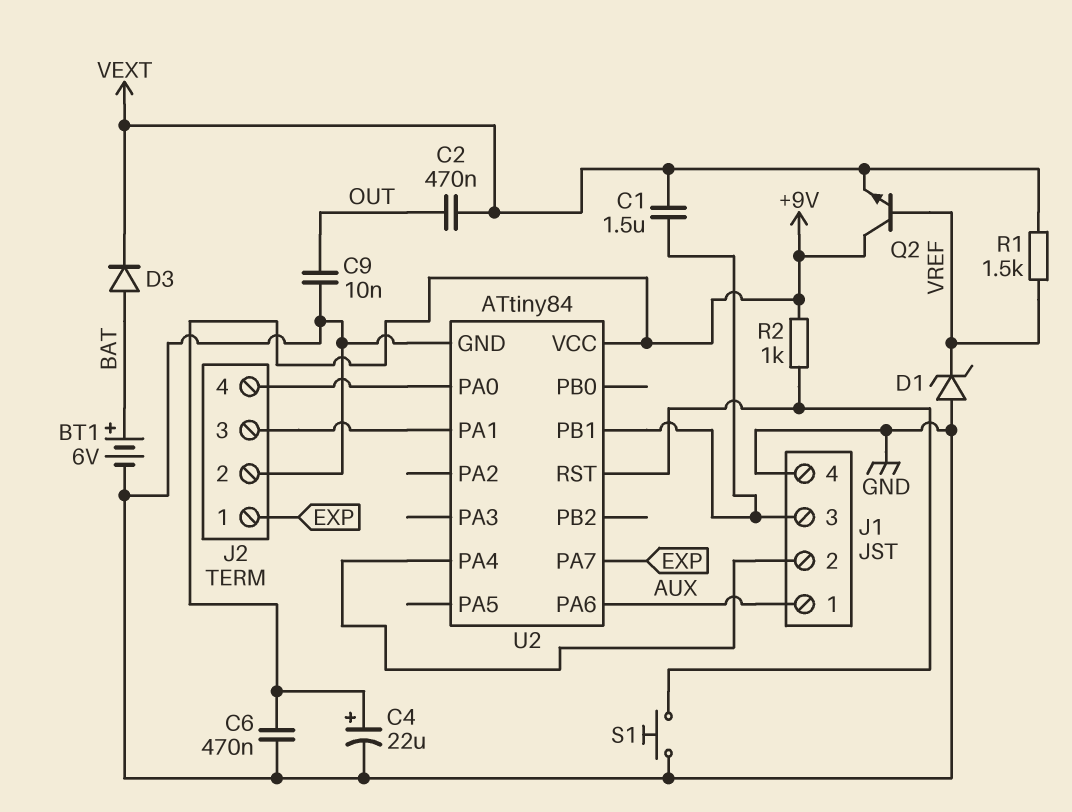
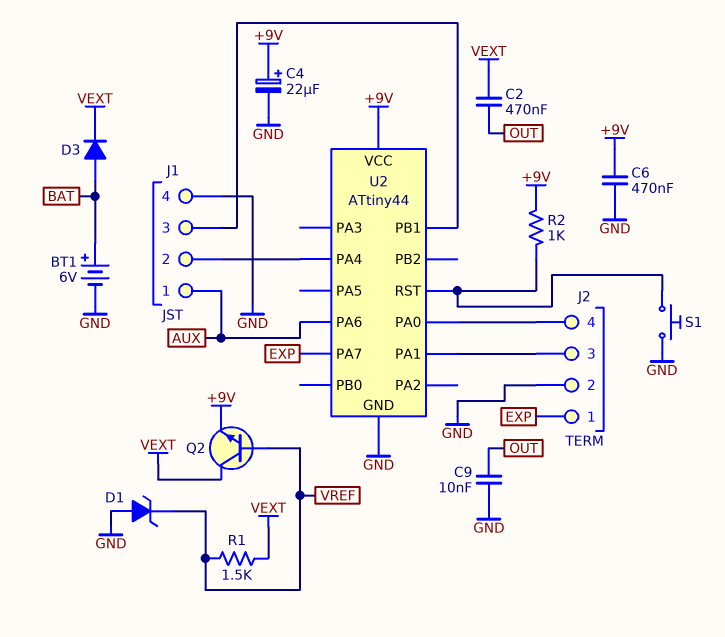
C1: 1.5uF (J1/3, VEXT) -> none
Q2: NPN (B VREF, C +9V, E VEXT) -> NPN (B VREF, C VEXT, E +9V)
U2: ATtiny84 -> ATtiny44

